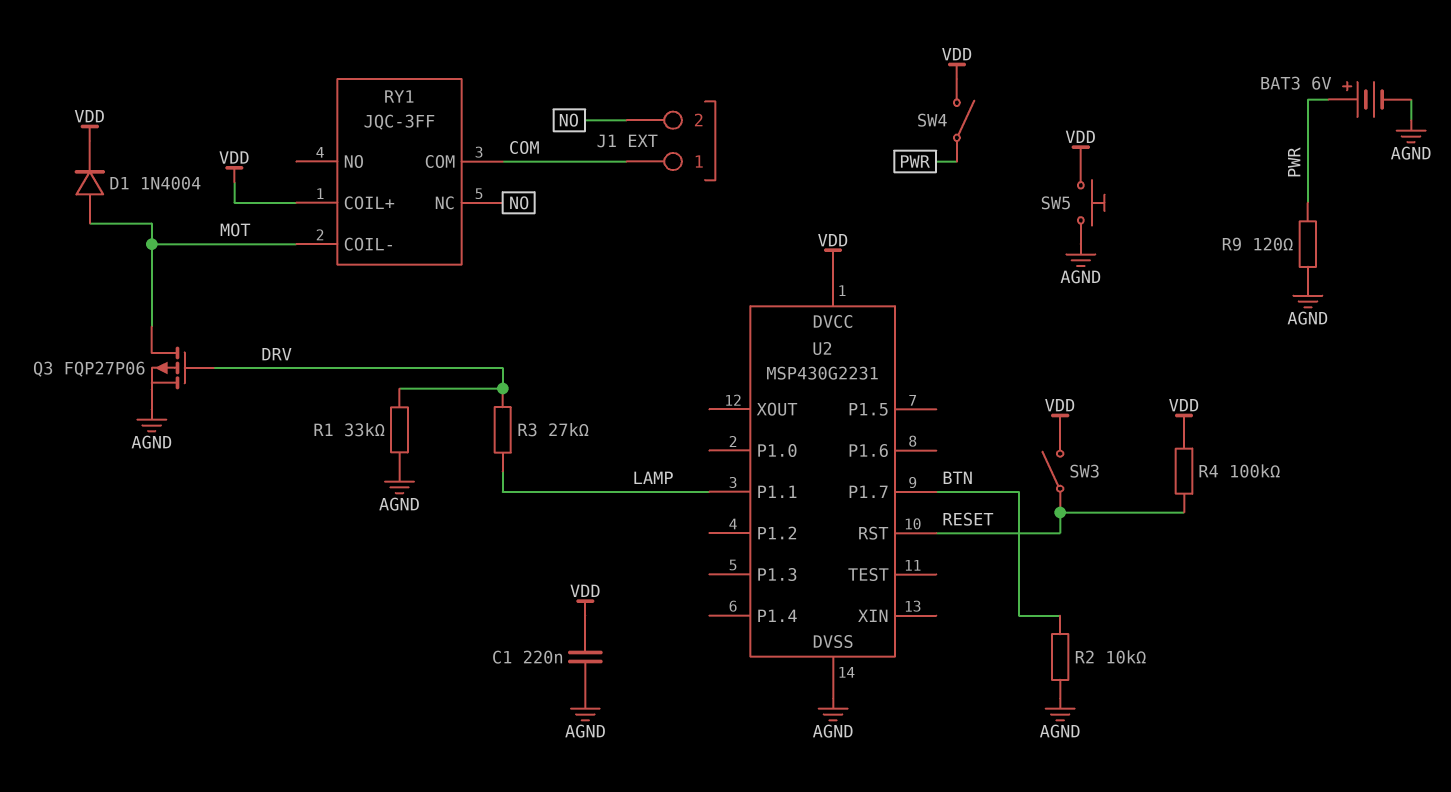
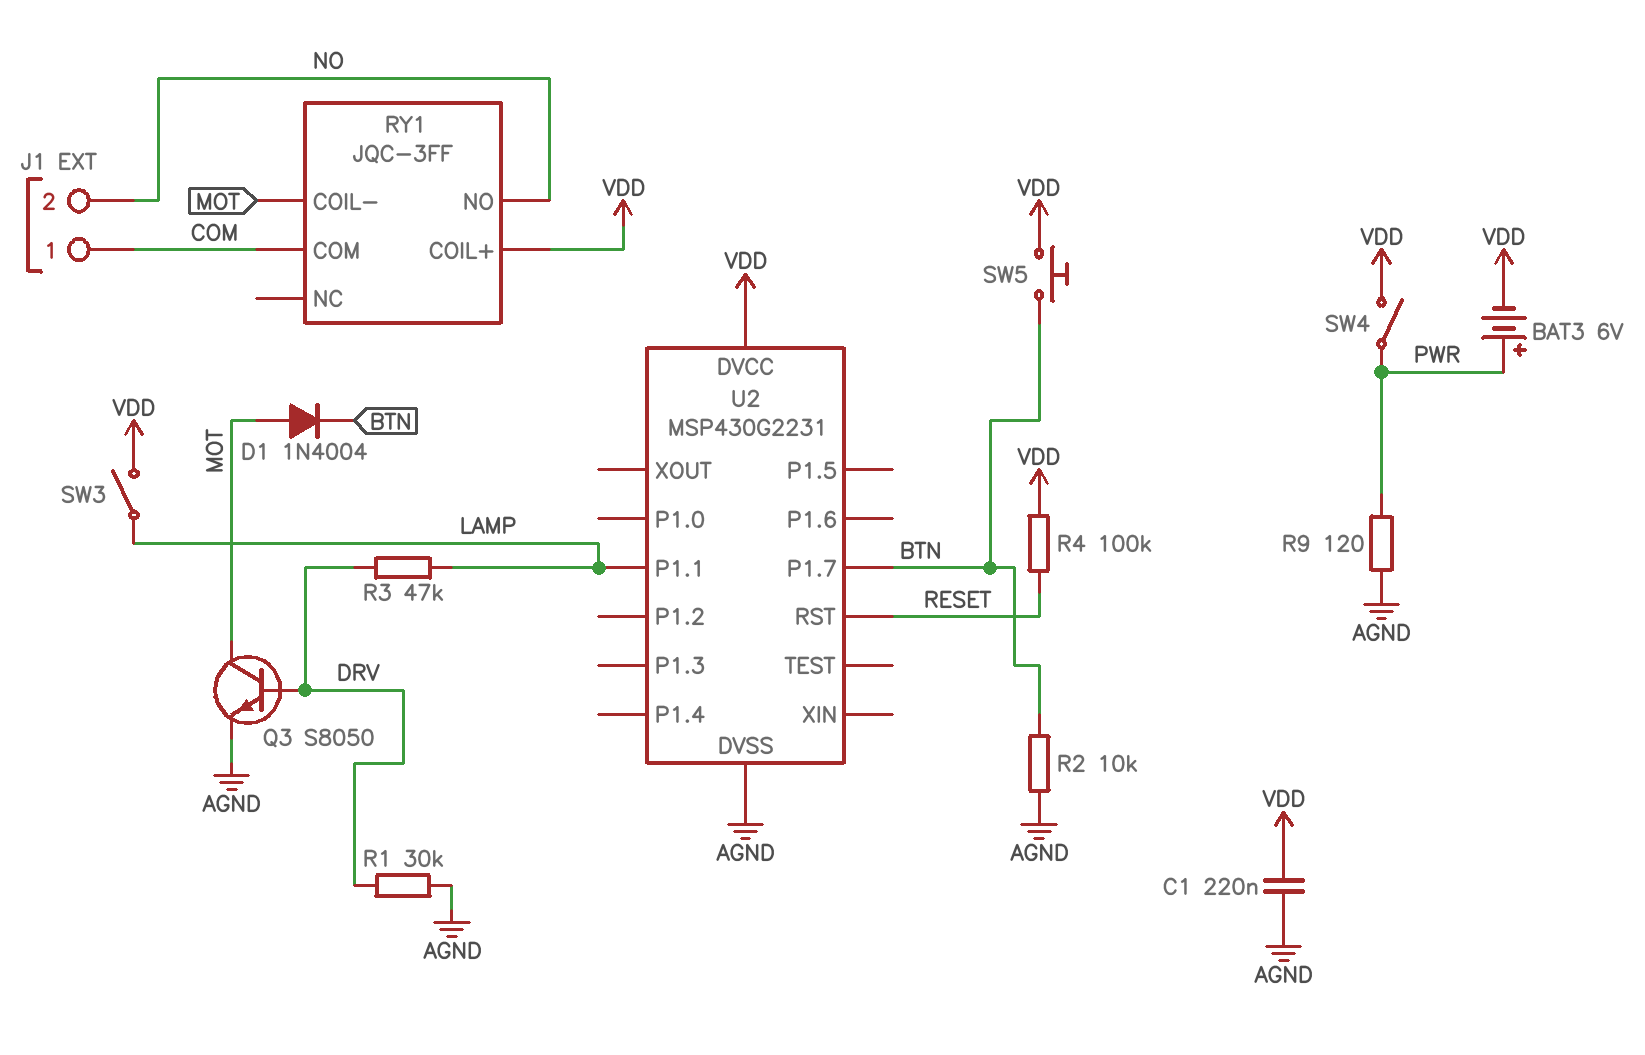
BAT3: 6V (plus PWR, minus AGND) -> 6V (plus PWR, minus VDD)
D1: diode 1N4004 (A MOT, K VDD) -> diode 1N4004 (A MOT, K BTN)
Q3: PMOS FQP27P06 (G DRV, D MOT, S AGND) -> NPN S8050 (B DRV, C MOT, E AGND)
R1: 33k (AGND, DRV) -> 30k (AGND, DRV)
R3: 27k (DRV, LAMP) -> 47k (DRV, LAMP)
RY1 pin NC: NO -> none
RY1 pin NO: none -> NO
SW3: switch (RESET, VDD) -> switch (LAMP, VDD)
SW5: button (AGND, VDD) -> button (BTN, VDD)

